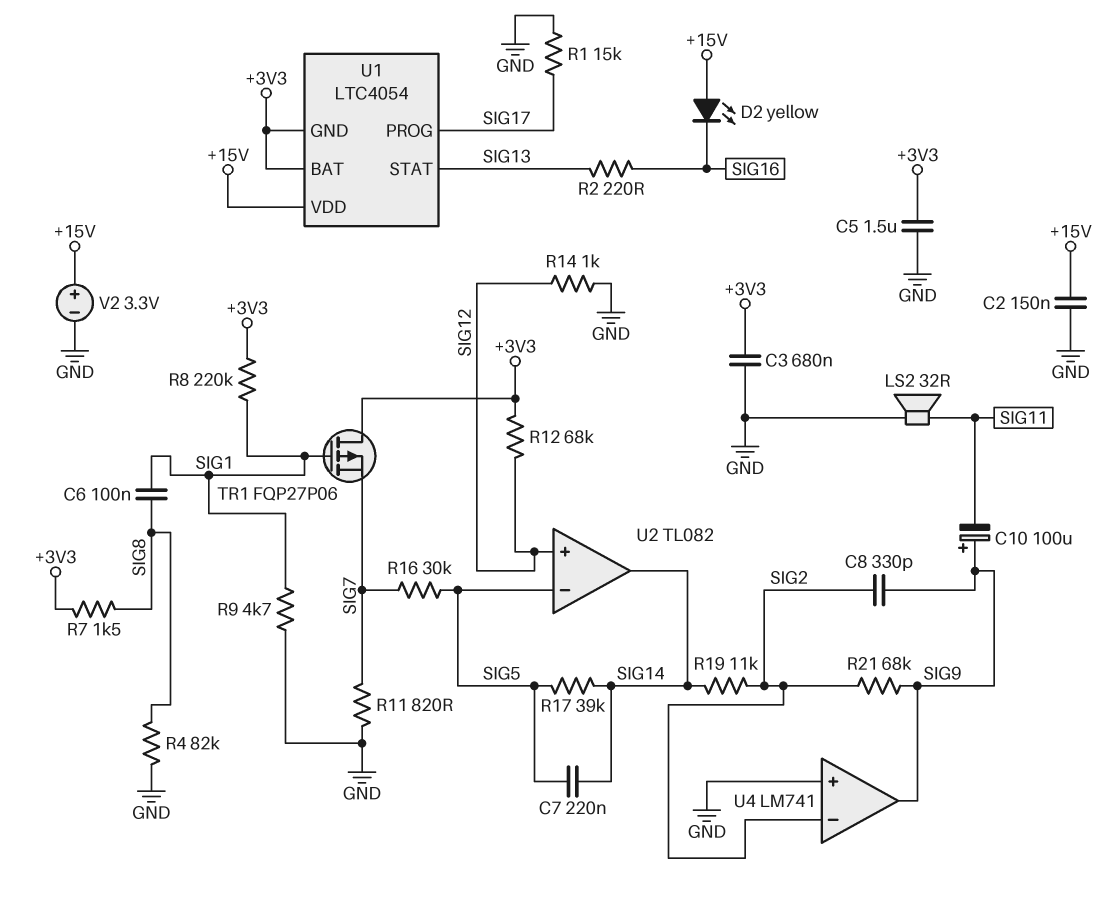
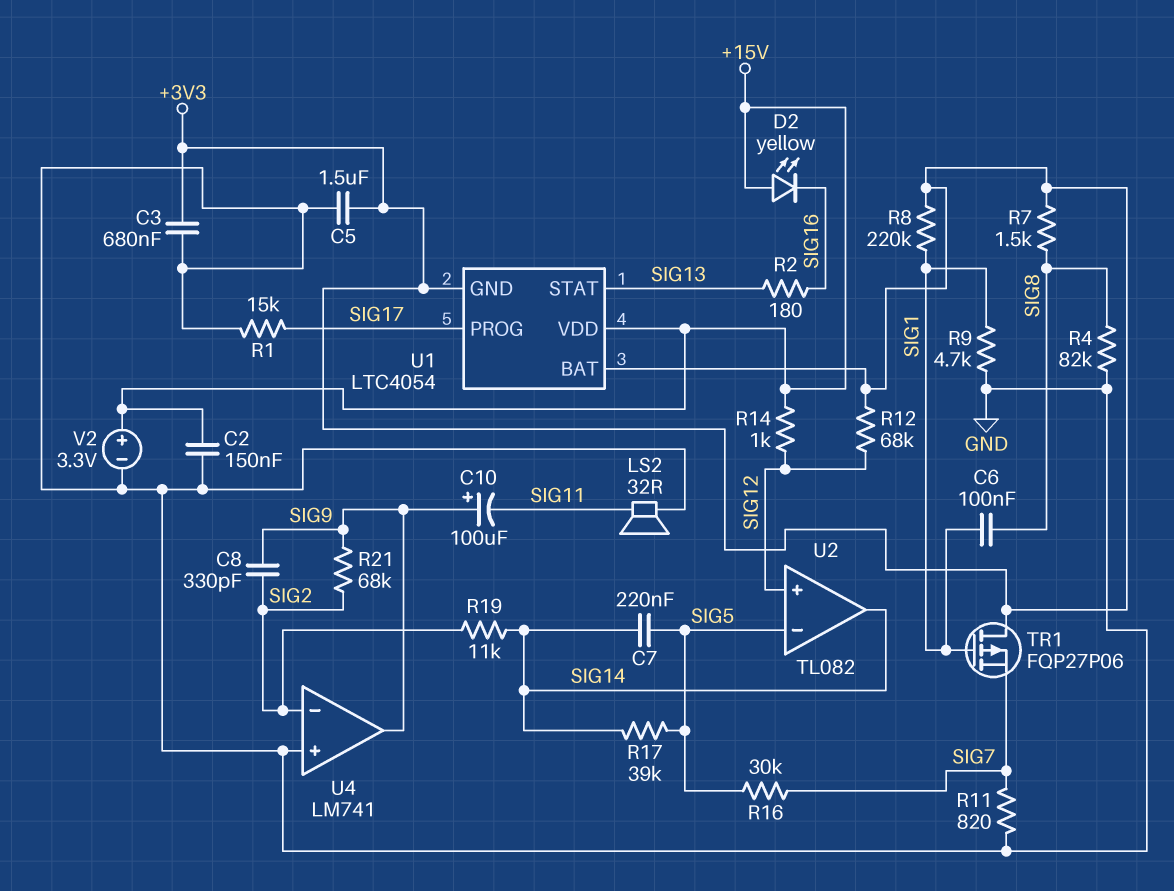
R2: 220 (SIG13, SIG16) -> 180 (SIG13, SIG16)
R14: 1k (GND, SIG12) -> 1k (+15V, SIG12)

